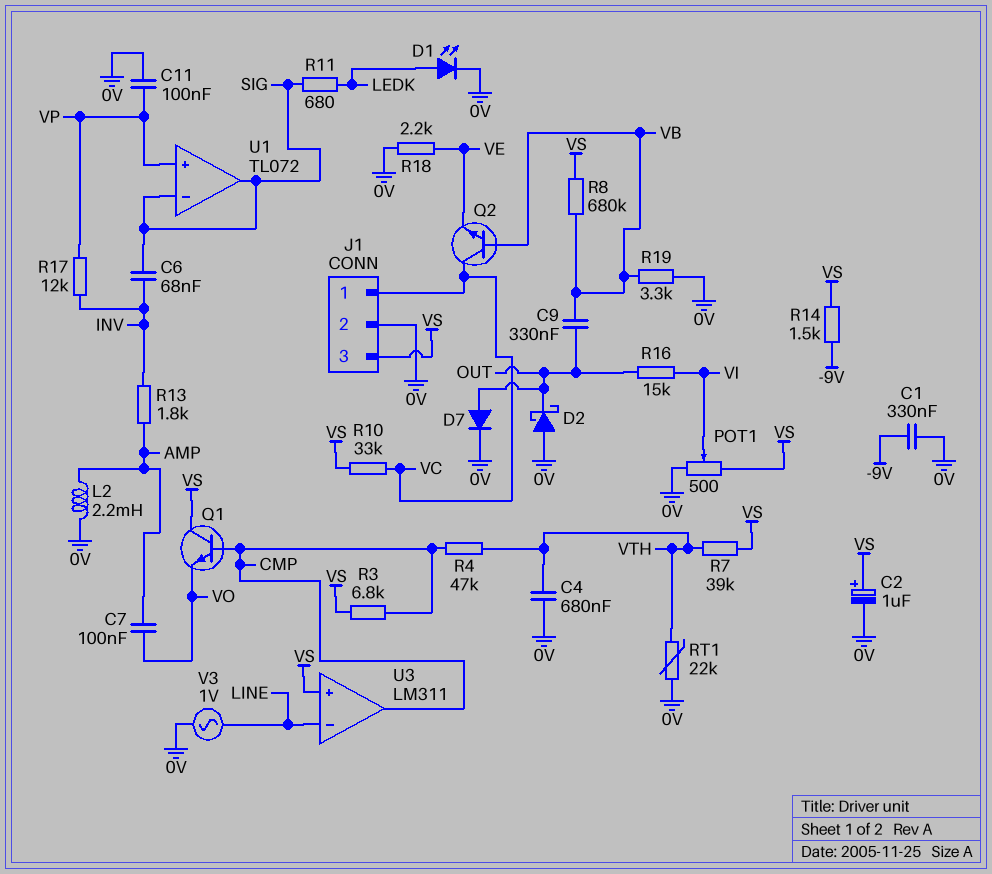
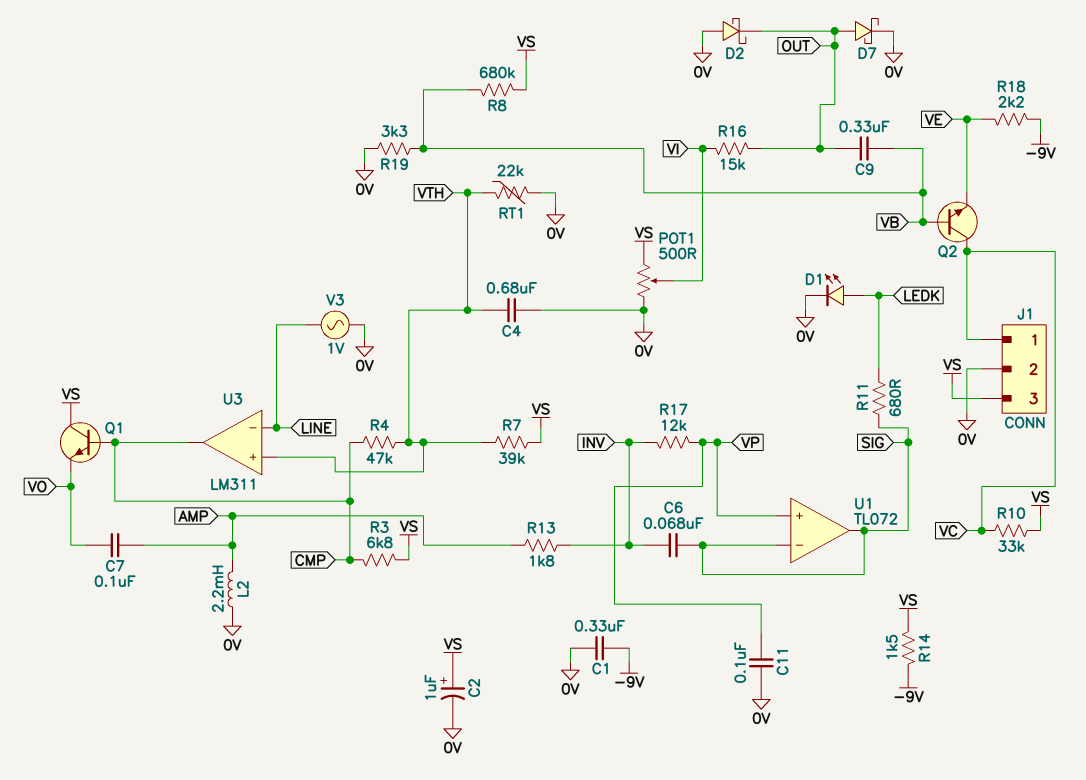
D7: diode (A OUT, K 0V) -> schottky (A OUT, K 0V)
R18: 2.2k (0V, VE) -> 2.2k (-9V, VE)
U3 pin in+: VS -> VTH

